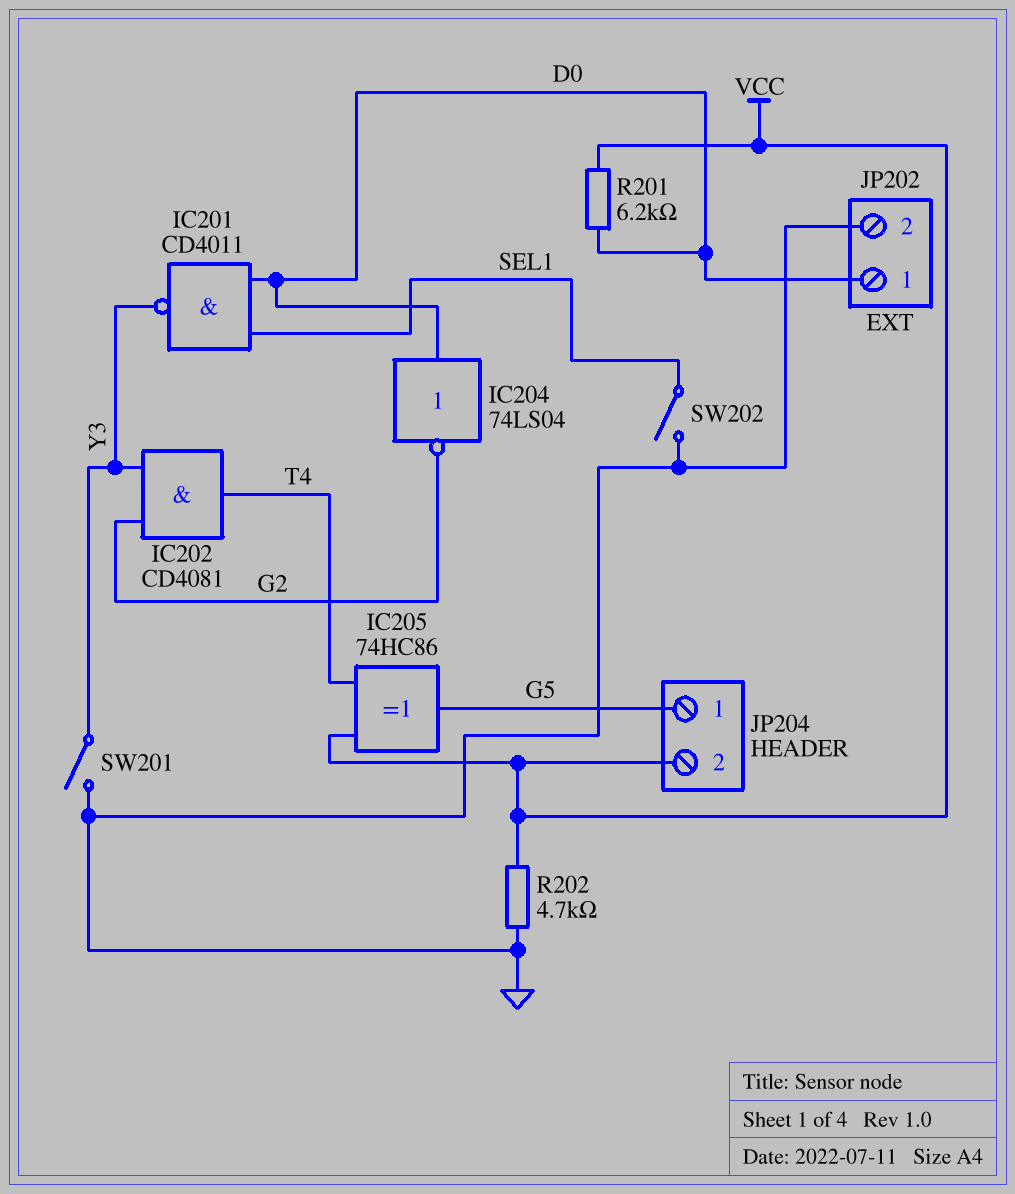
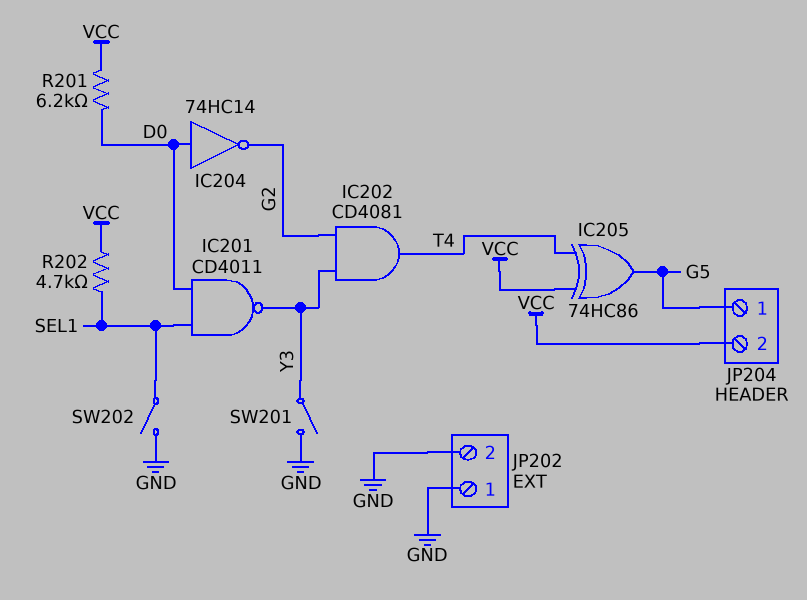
IC204: NOT 74LS04 (in D0, out G2) -> NOT 74HC14 (in D0, out G2)
JP202 pin 1: D0 -> GND
R202: 4.7k (GND, VCC) -> 4.7k (SEL1, VCC)

